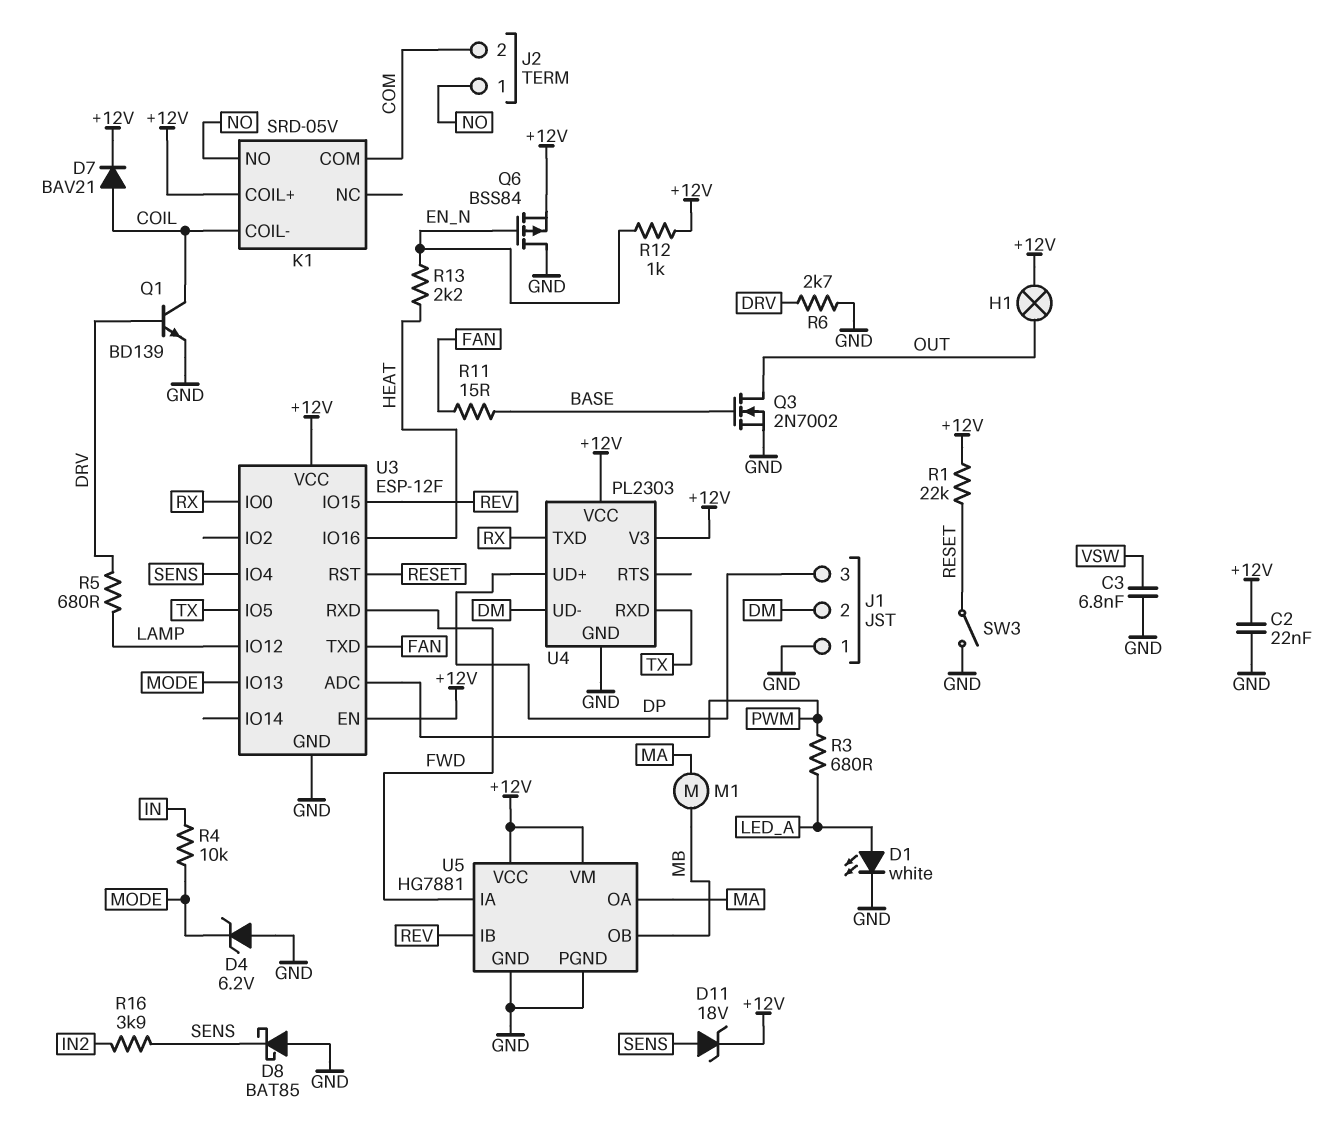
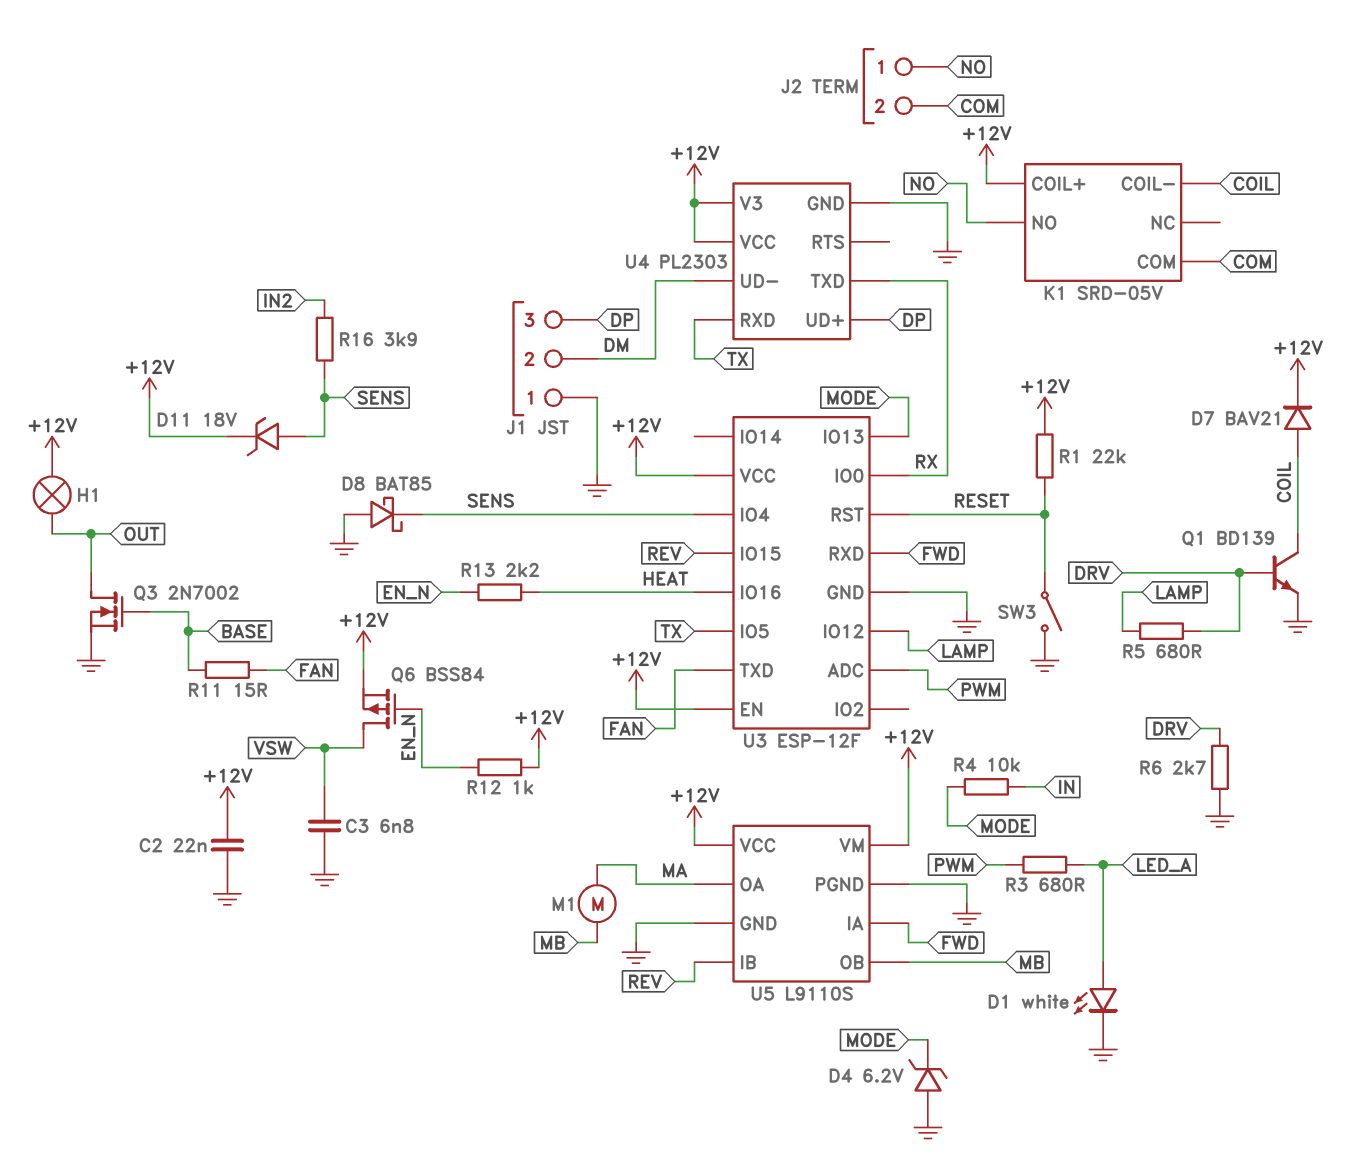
Q6: PMOS BSS84 (G EN_N, D GND, S +12V) -> PMOS BSS84 (G EN_N, D VSW, S +12V)
U5: HG7881 -> L9110S

